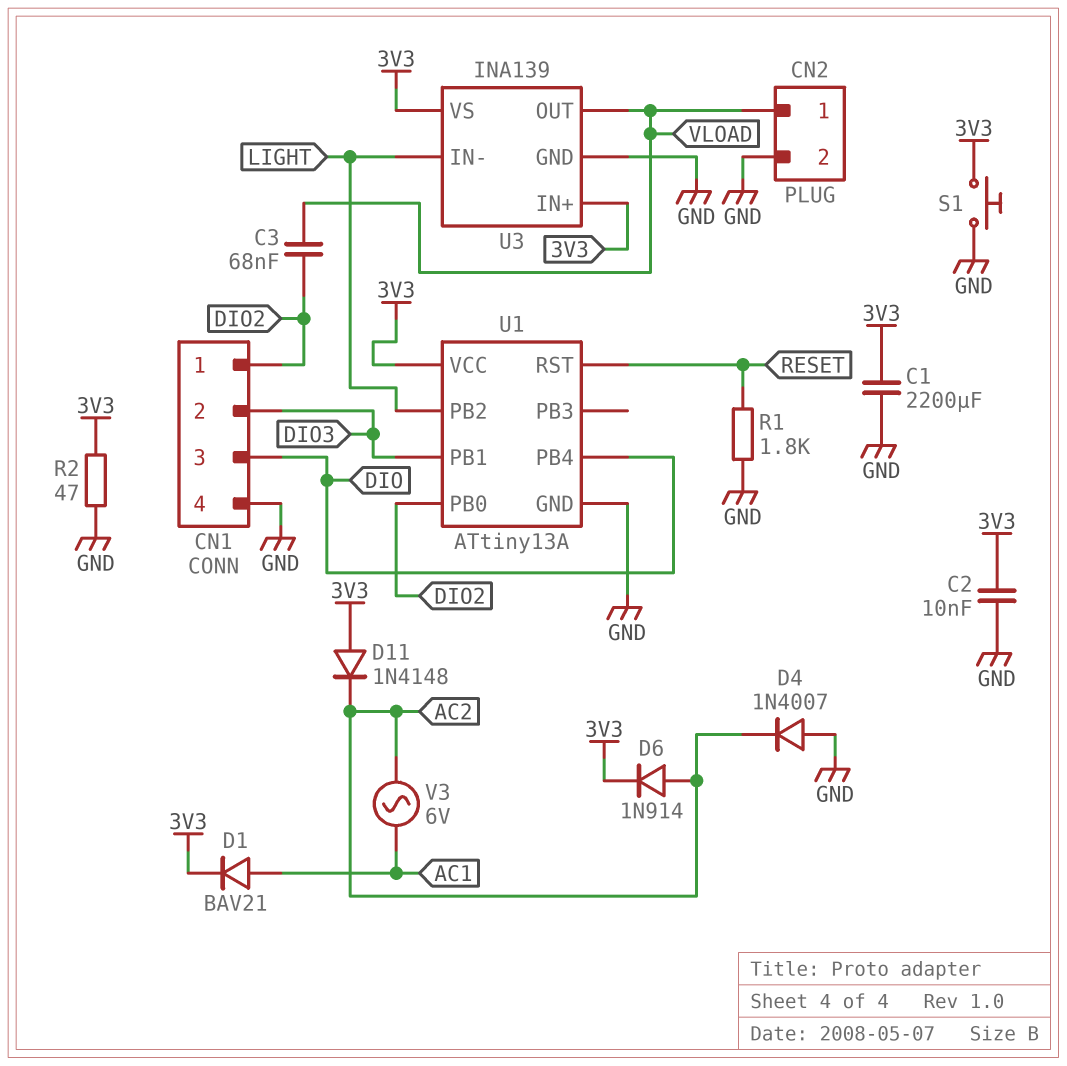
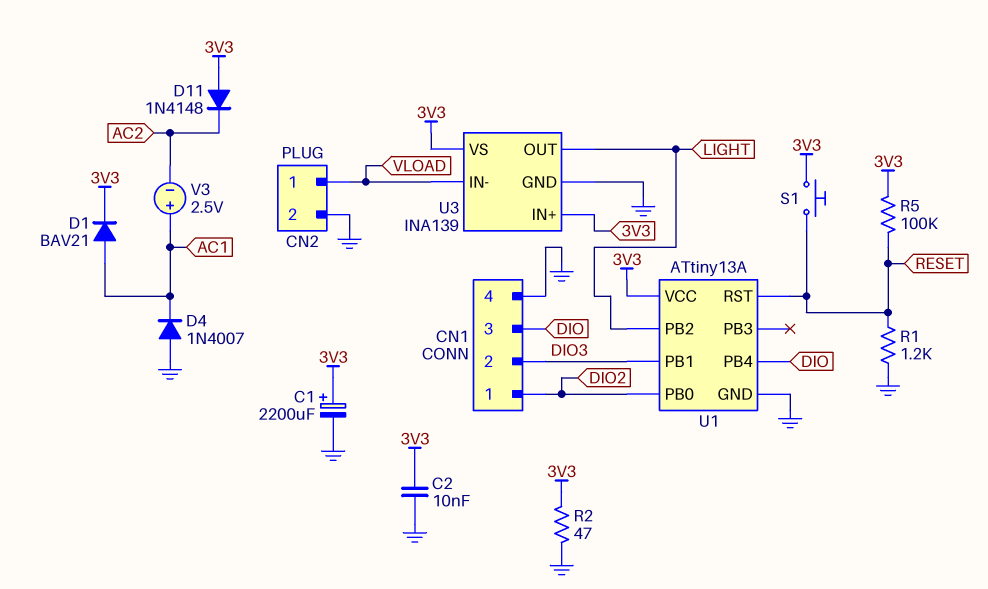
C1: 2200uF (3V3, GND) -> 2200uF (plus 3V3, minus GND)
C3: 68nF (DIO2, VLOAD) -> none
D4: diode 1N4007 (A GND, K AC2) -> diode 1N4007 (A GND, K AC1)
D6: diode 1N914 (A AC2, K 3V3) -> none
R1: 1.8k (GND, RESET) -> 1.2k (GND, RESET)
R5: none -> 100k (3V3, RESET)
S1: button (3V3, GND) -> button (3V3, RESET)
U3 pin IN-: LIGHT -> VLOAD
U3 pin OUT: VLOAD -> LIGHT
V3: AC 6V (AC1, AC2) -> 2.5V (plus AC1, minus AC2)

